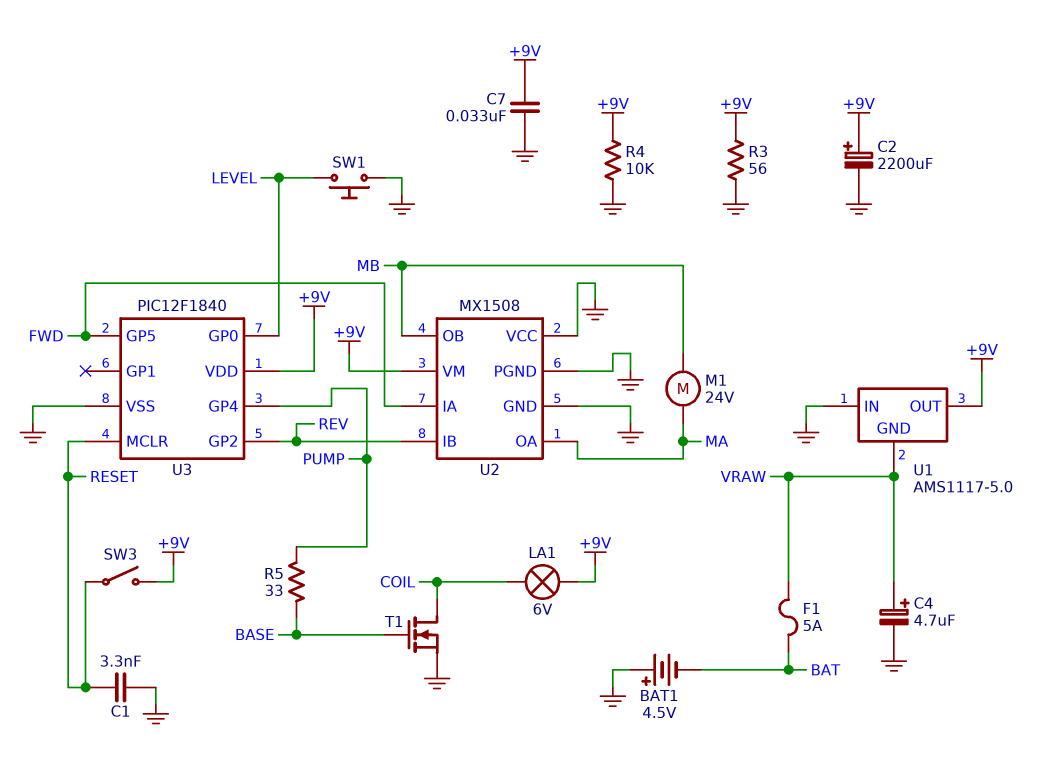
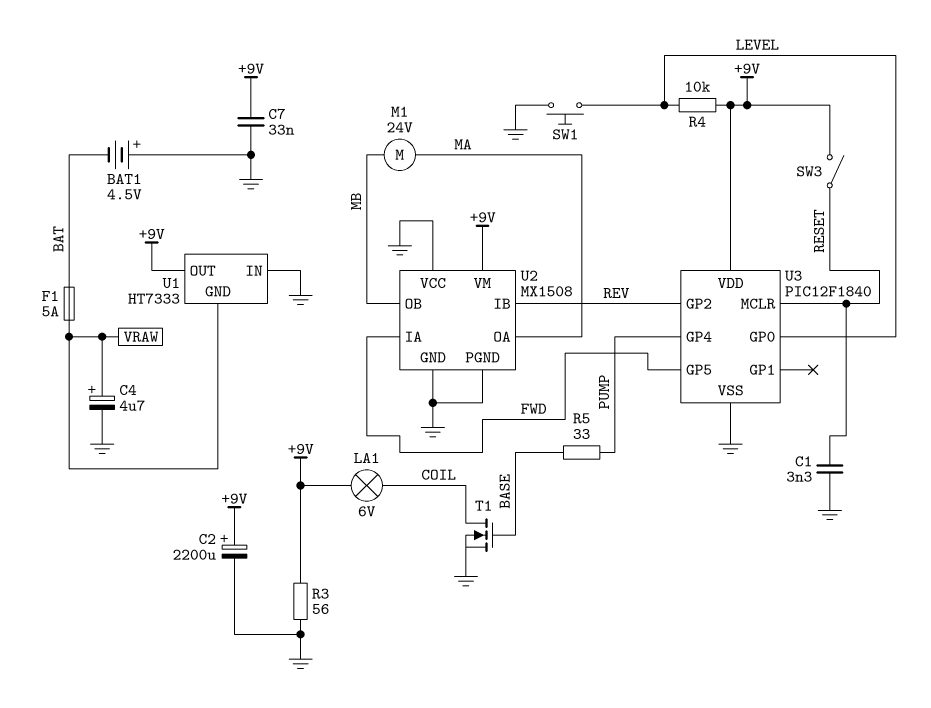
R4: 10k (+9V, GND) -> 10k (+9V, LEVEL)
U1: AMS1117-5.0 -> HT7333

